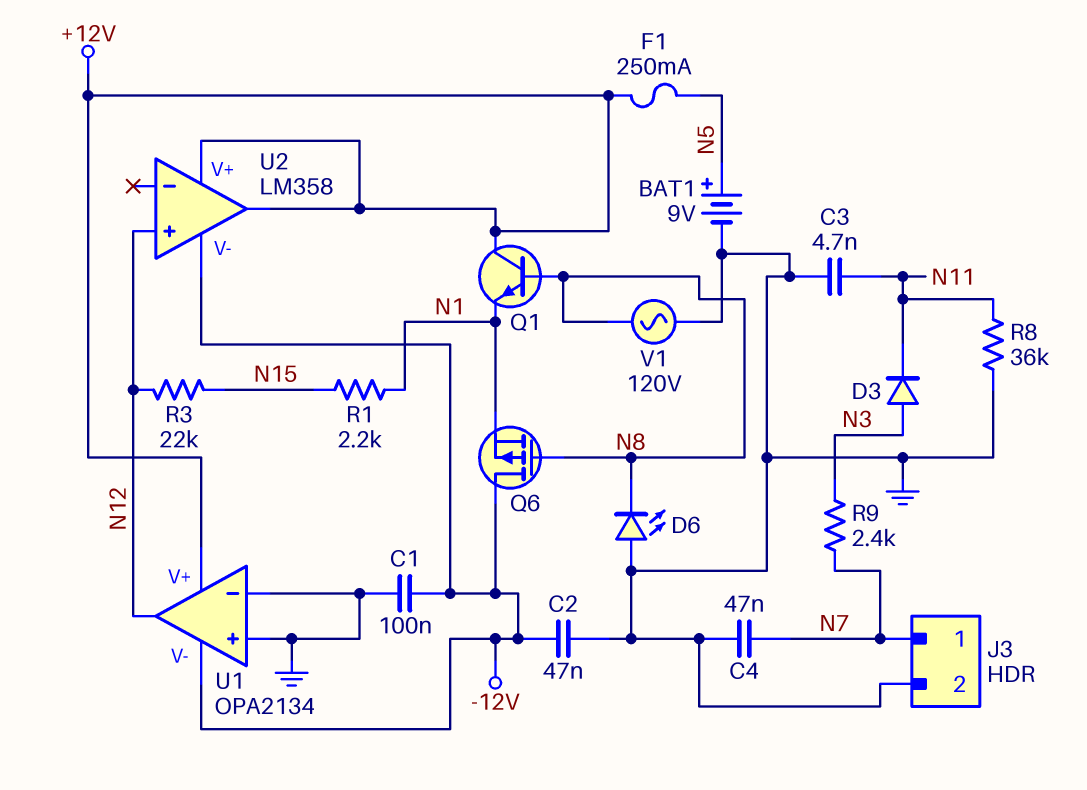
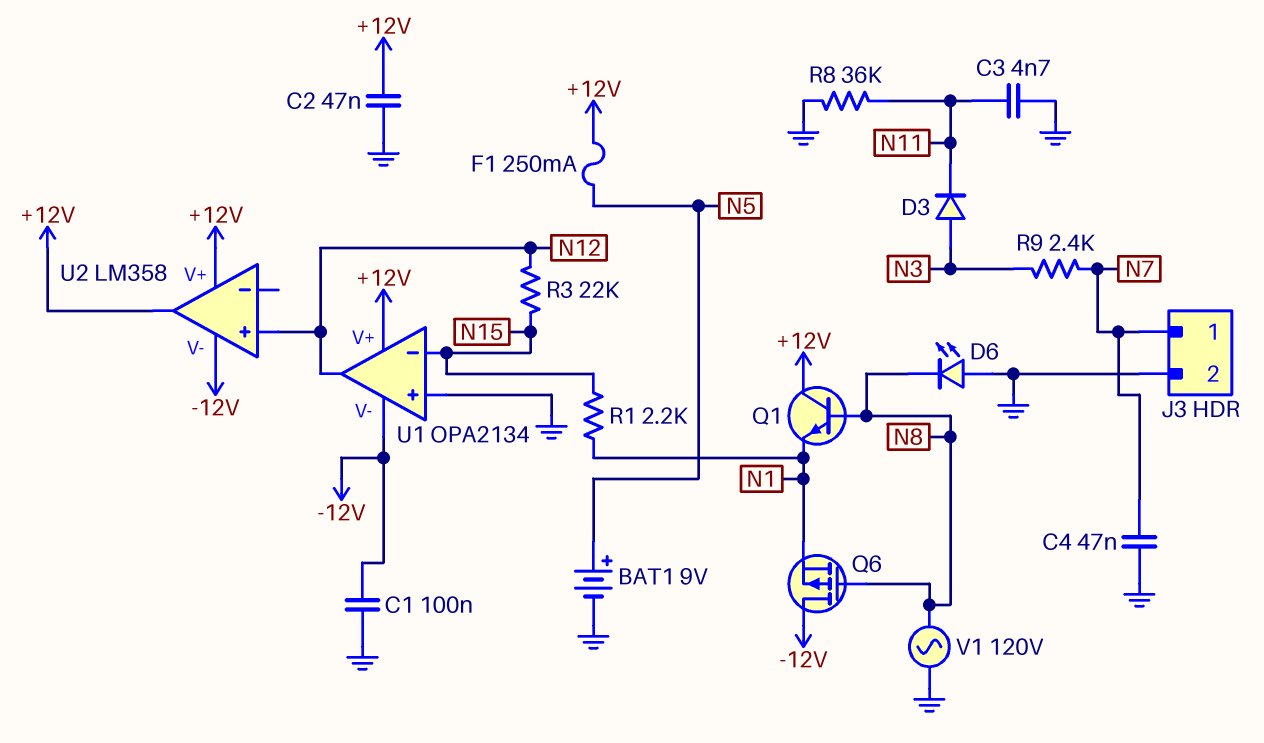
C2: 47nF (-12V, GND) -> 47nF (+12V, GND)
U1 pin in-: GND -> N15

